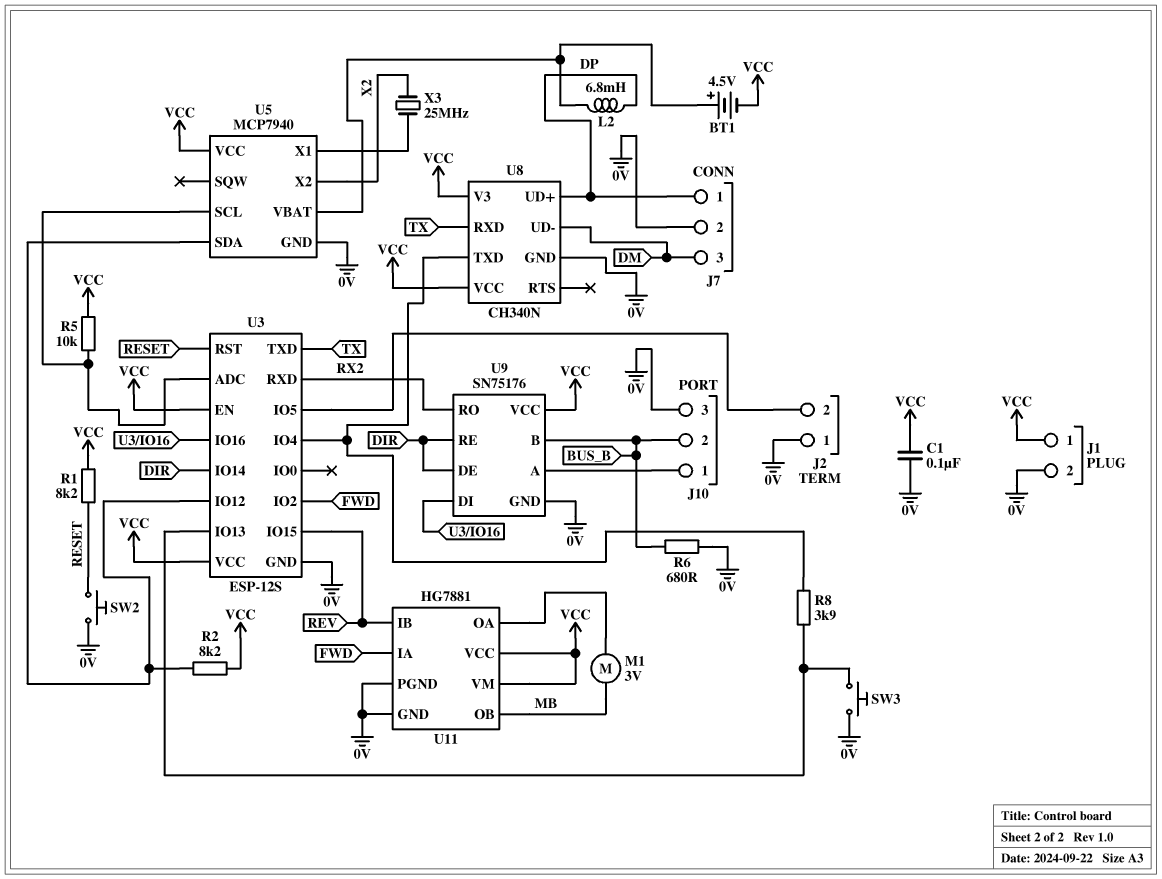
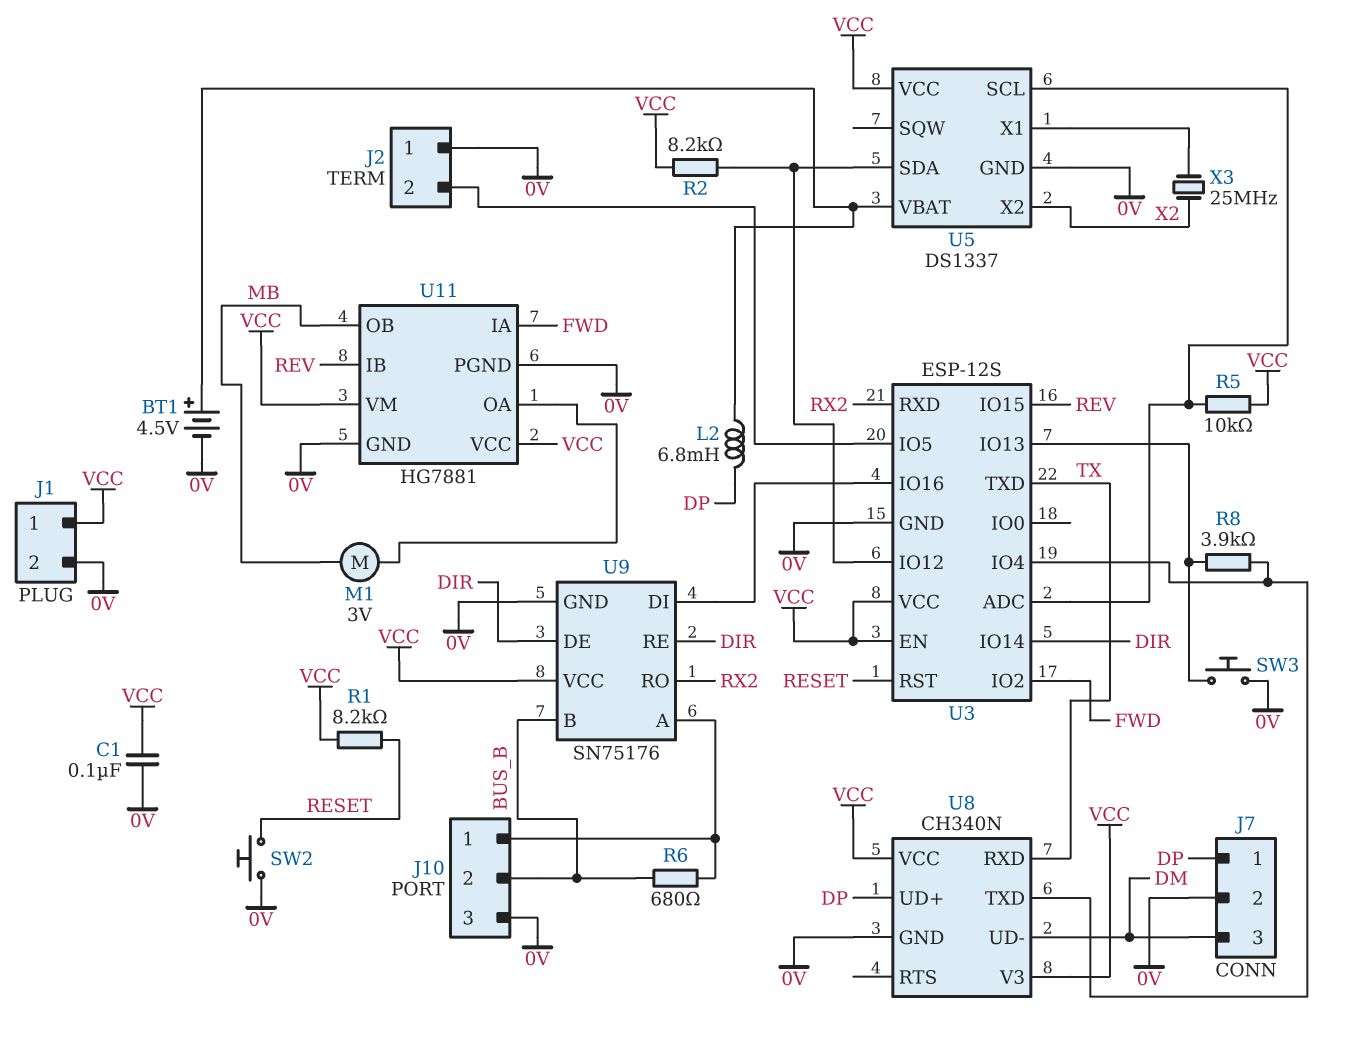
BT1: 4.5V (plus U5/VBAT, minus VCC) -> 4.5V (plus U5/VBAT, minus 0V)
R6: 680 (0V, BUS_B) -> 680 (BUS_B, J10/1)
U5: MCP7940 -> DS1337

